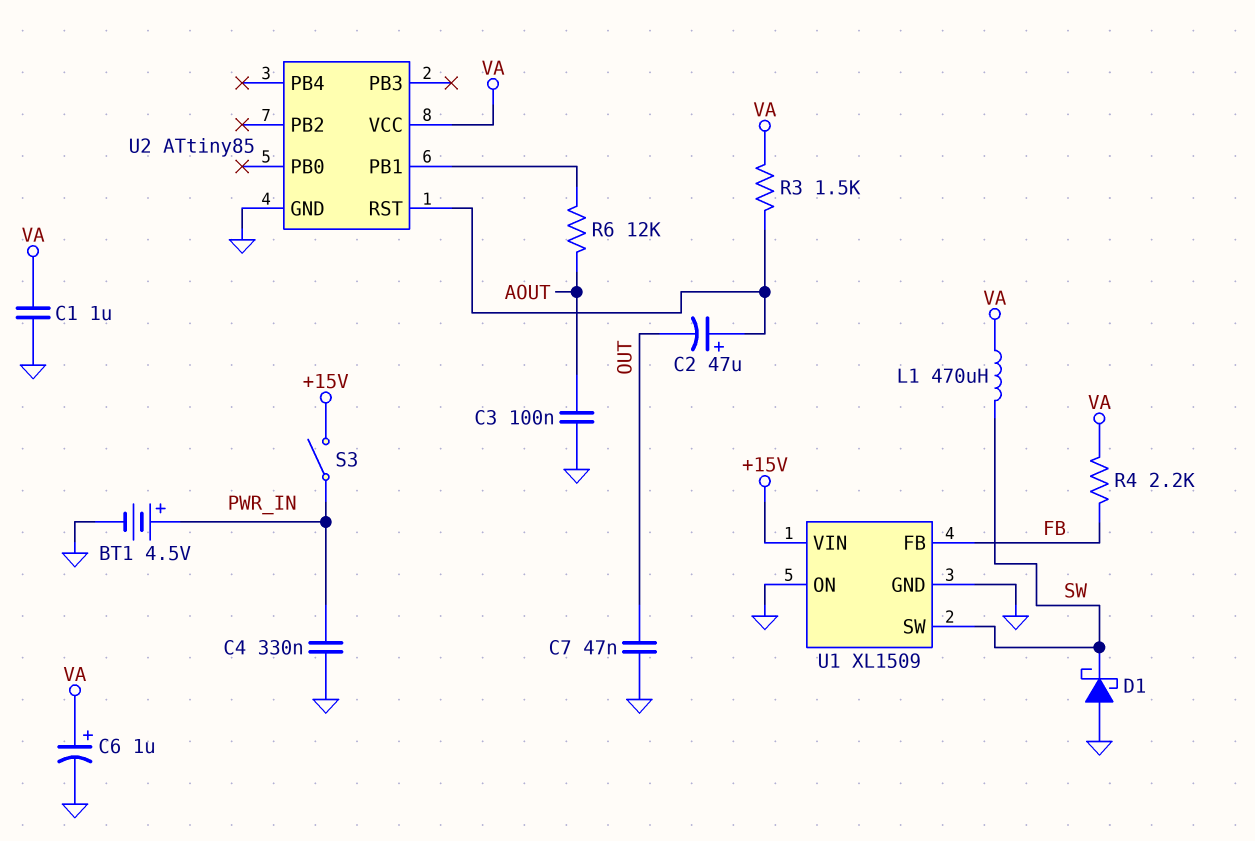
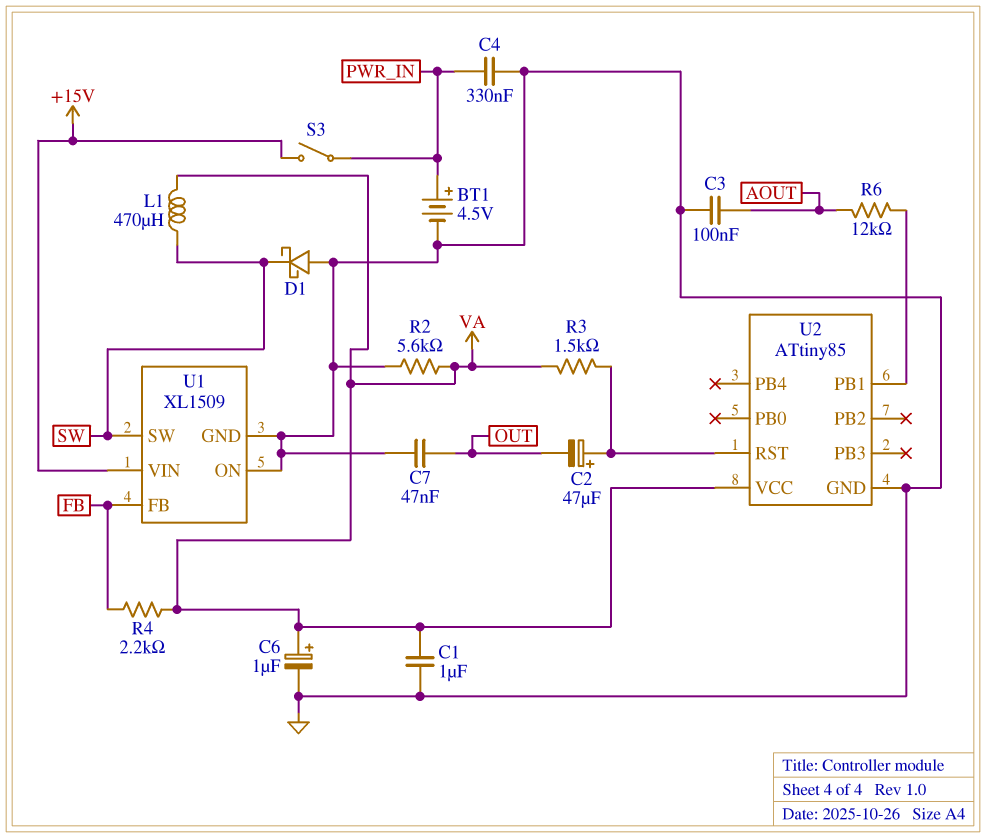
R2: none -> 5.6k (GND, VA)

